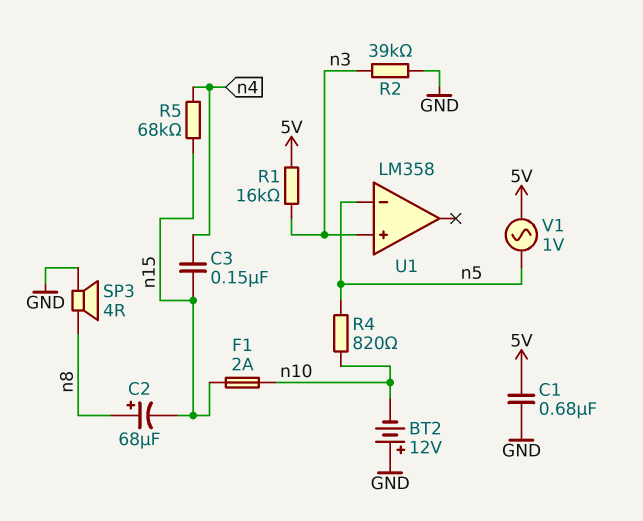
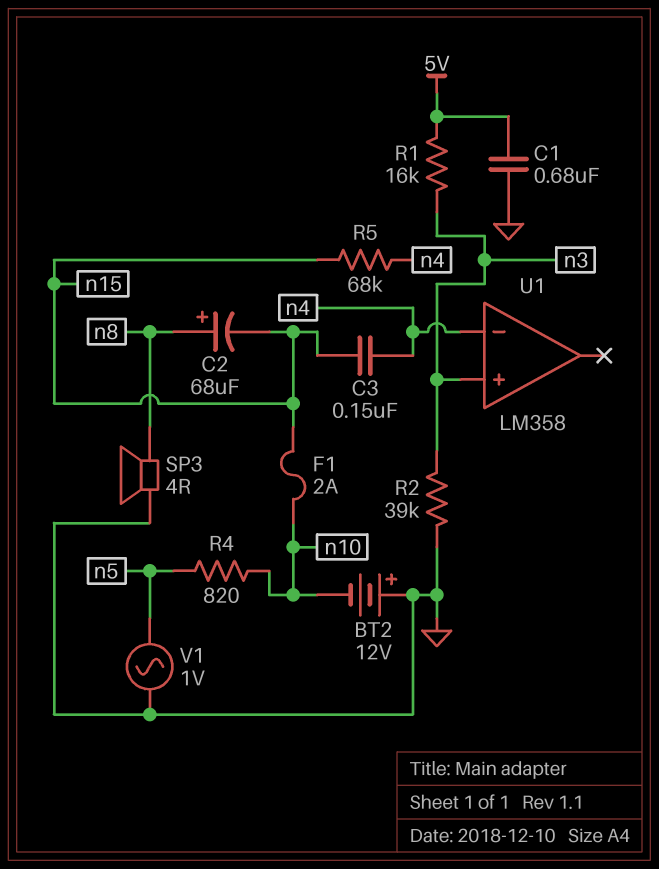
U1 pin in-: n5 -> n4
V1: AC 1V (5V, n5) -> AC 1V (GND, n5)

